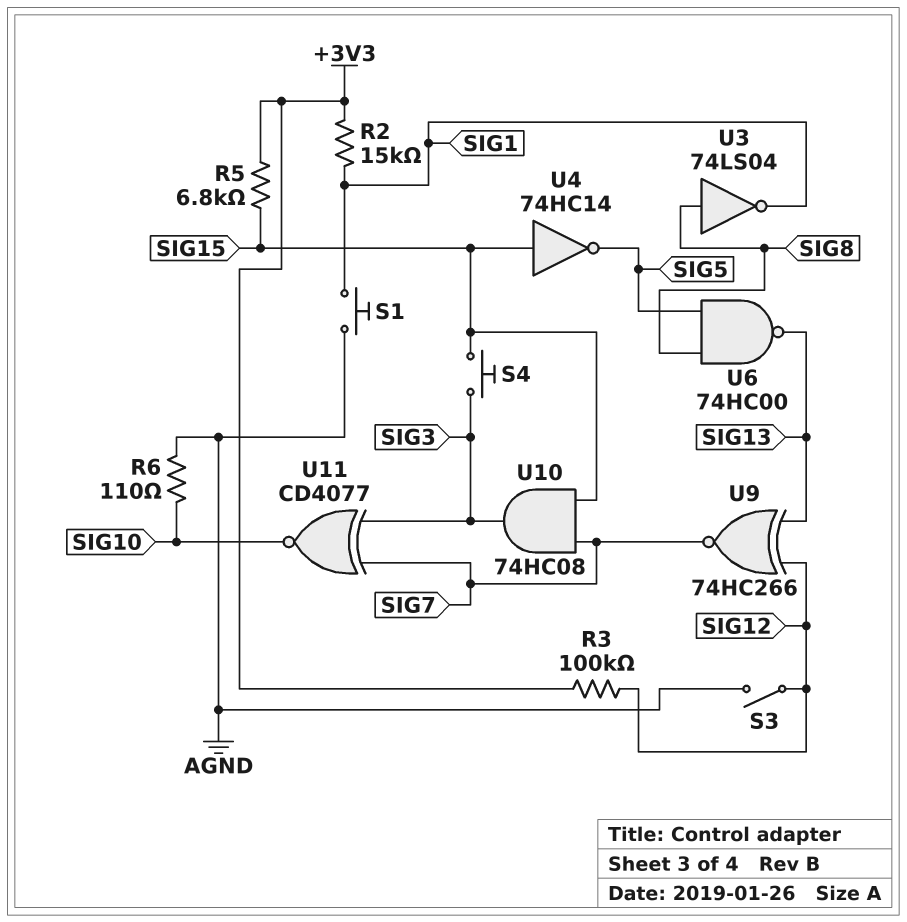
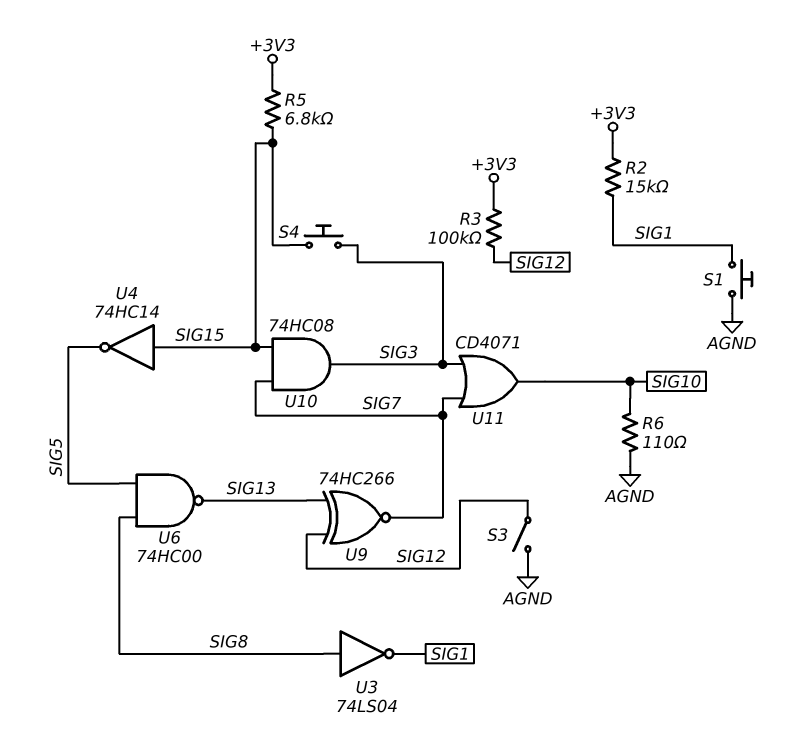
U11: XNOR CD4077 (in SIG3, in SIG7, out SIG10) -> OR CD4071 (in SIG3, in SIG7, out SIG10)

